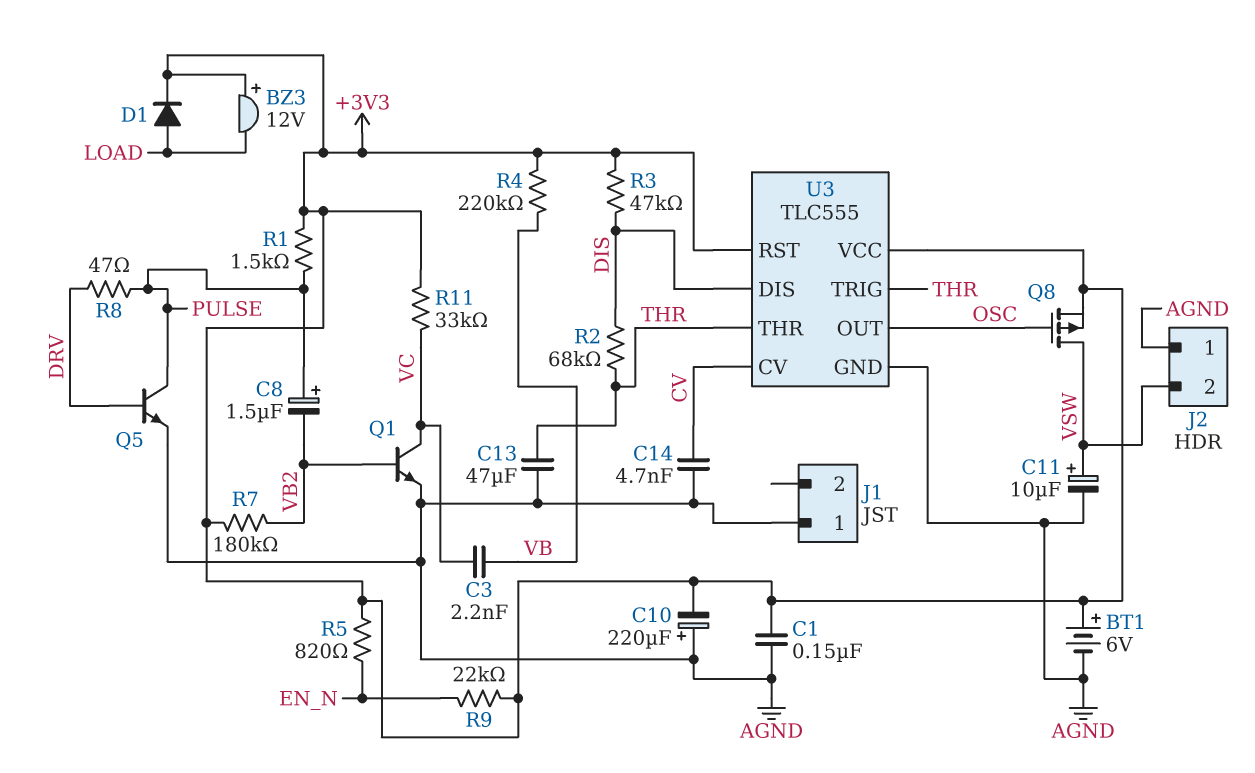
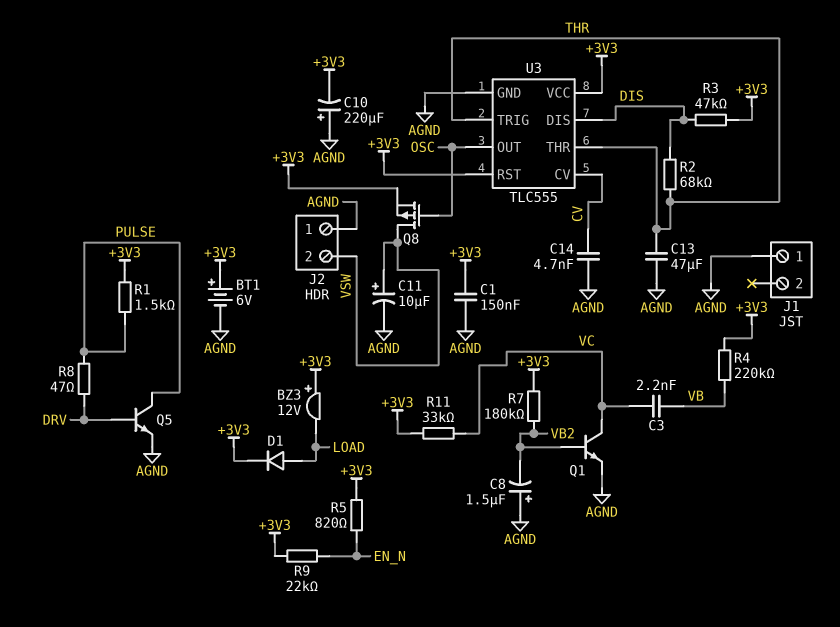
C8: 1.5uF (plus PULSE, minus VB2) -> 1.5uF (plus AGND, minus VB2)

